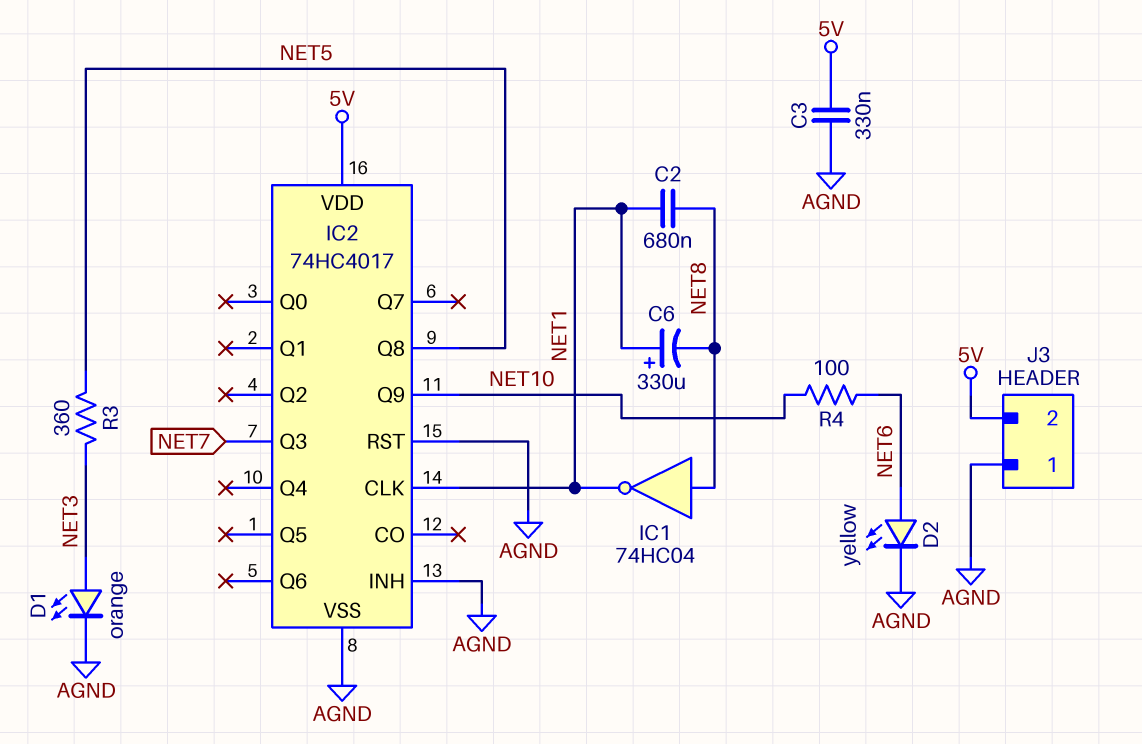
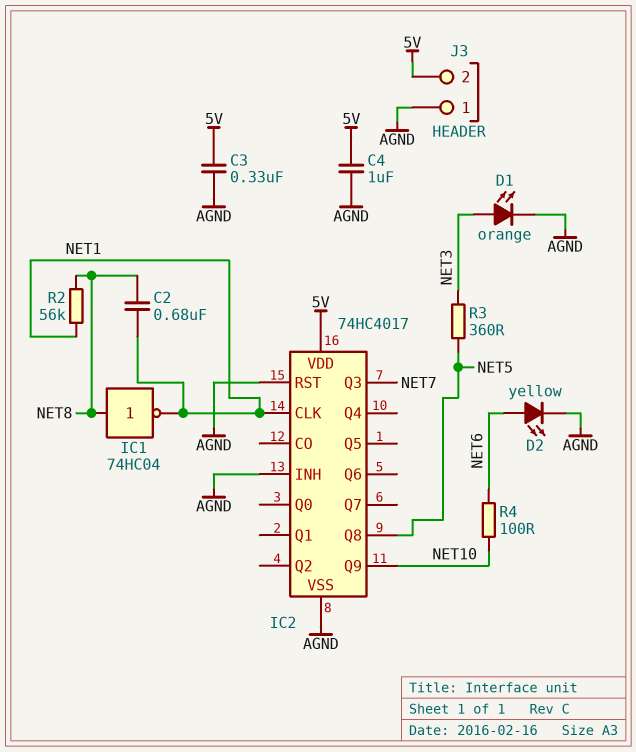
C4: none -> 1uF (5V, AGND)
C6: 330uF (plus NET1, minus NET8) -> none
R2: none -> 56k (NET1, NET8)

